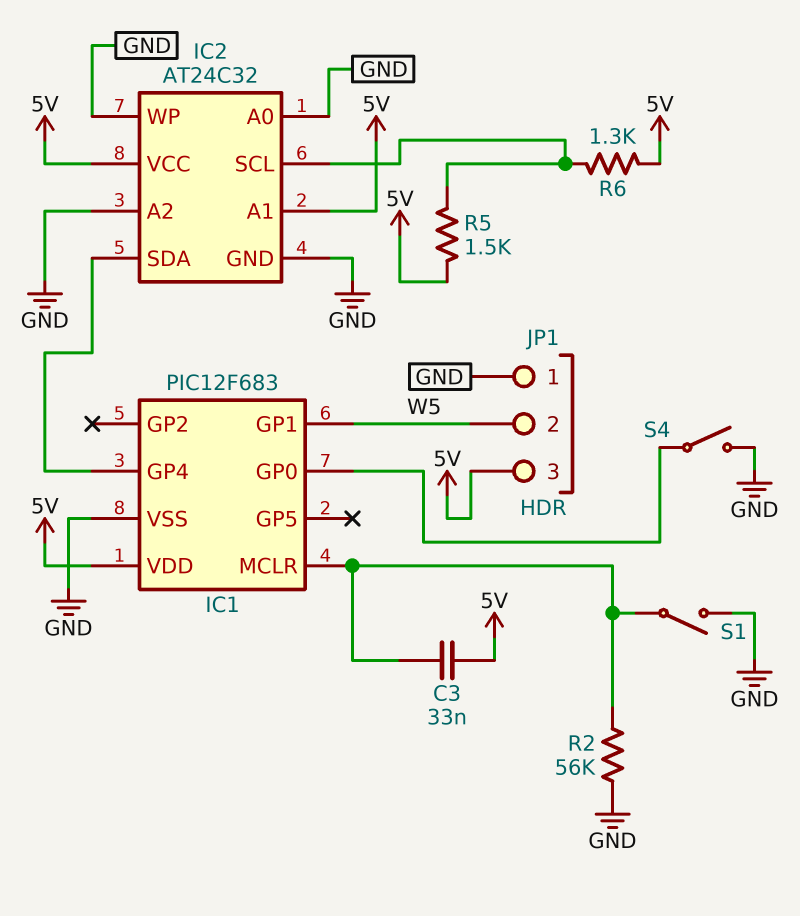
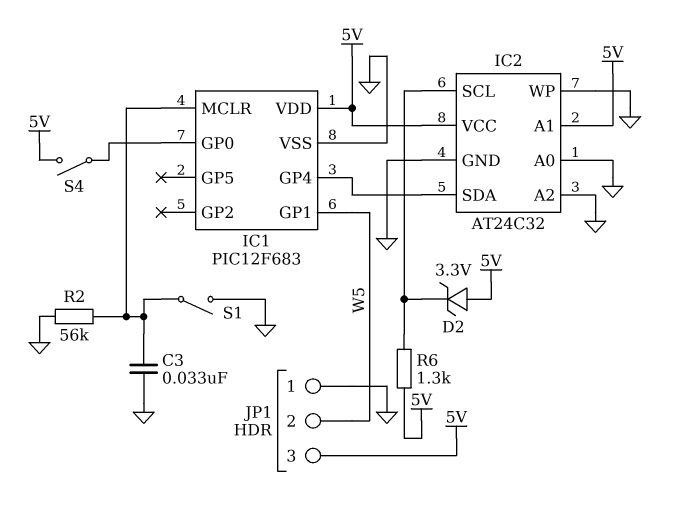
C3: 33nF (5V, IC1/MCLR) -> 33nF (GND, IC1/MCLR)
D2: none -> zener 3.3V (A 5V, K IC2/SCL)
R5: 1.5k (5V, IC2/SCL) -> none
S4: switch (GND, IC1/GP0) -> switch (5V, IC1/GP0)

